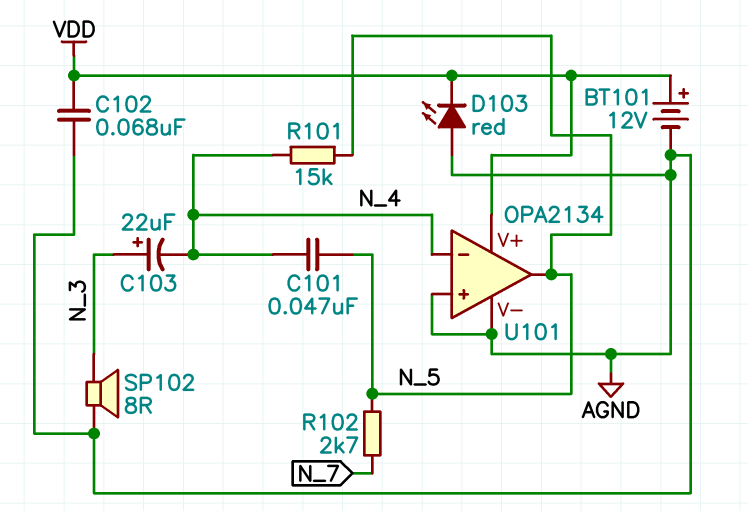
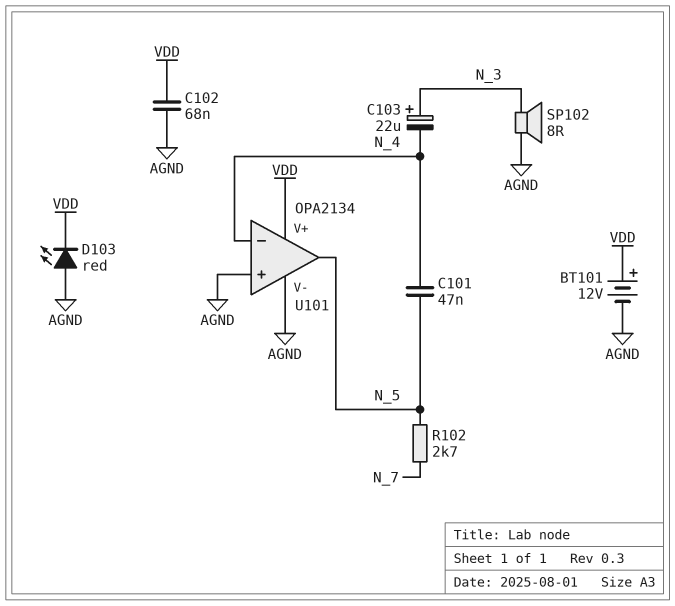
R101: 15k (N_4, N_5) -> none

